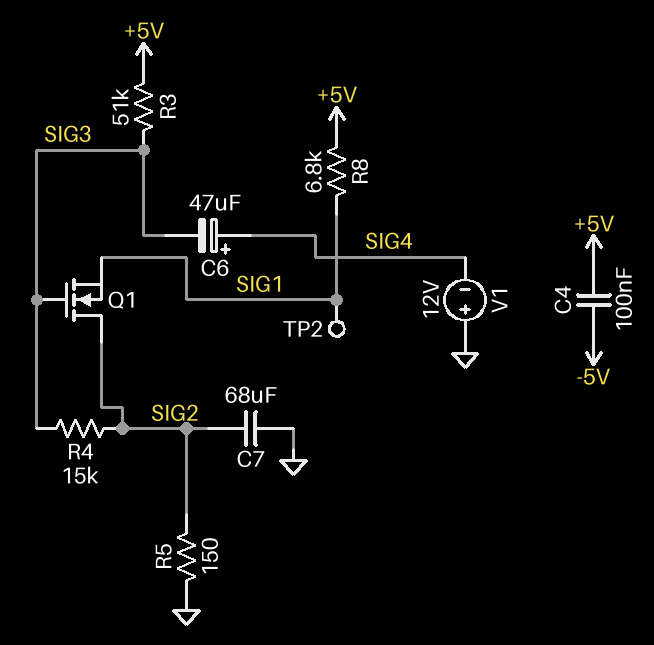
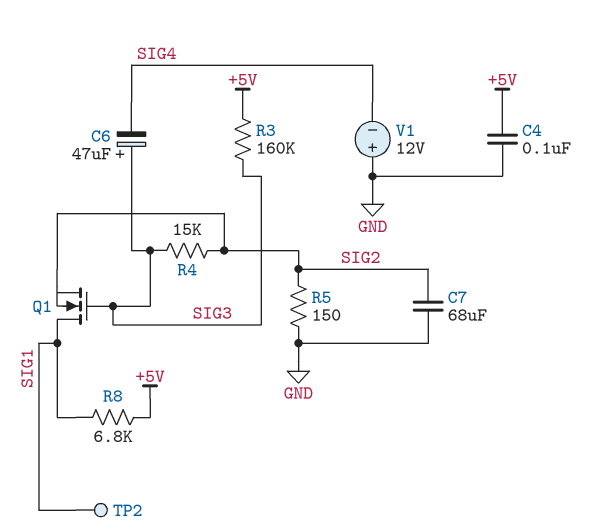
C4: 100nF (+5V, -5V) -> 100nF (+5V, GND)
C6: 47uF (plus SIG4, minus SIG3) -> 47uF (plus SIG3, minus SIG4)
Q1: NMOS (G SIG3, D SIG2, S SIG1) -> NMOS (G SIG3, D SIG1, S SIG2)
R3: 51k (+5V, SIG3) -> 160k (+5V, SIG3)

